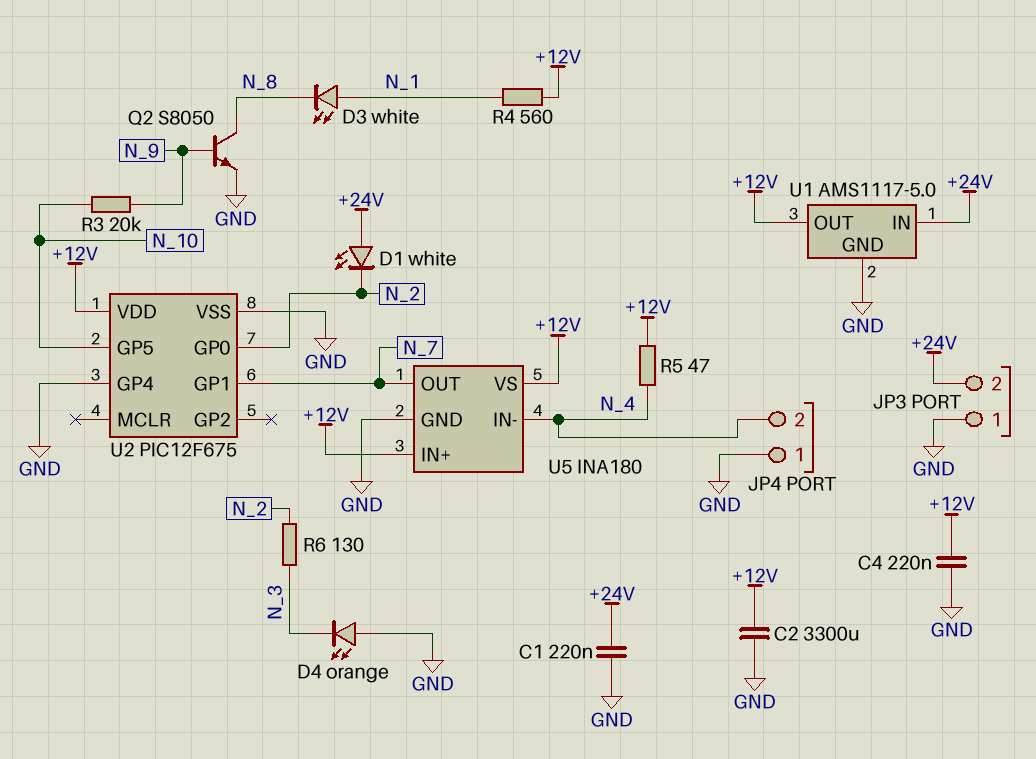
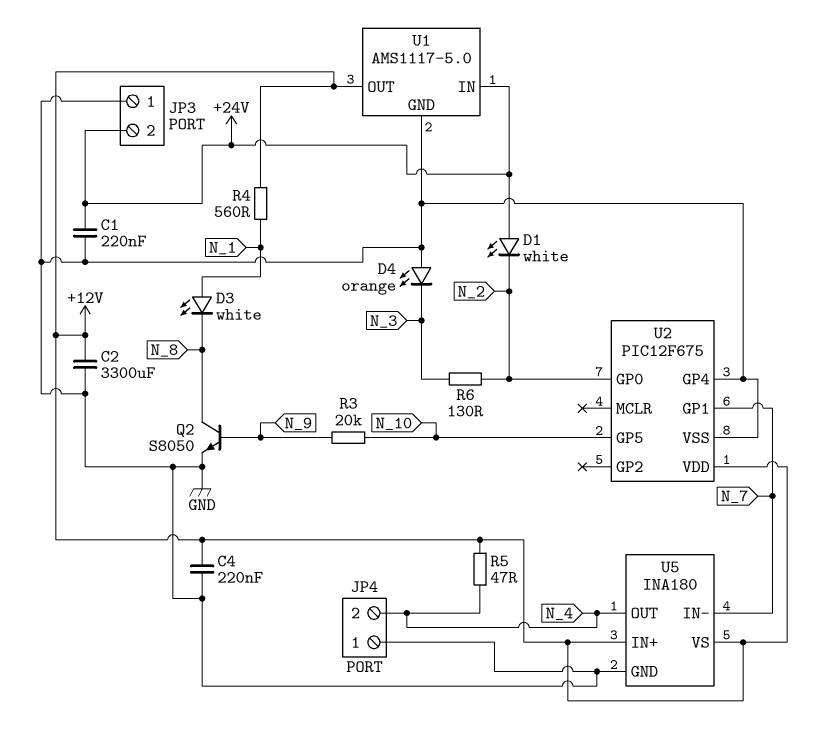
U5 pin IN-: N_4 -> N_7
U5 pin OUT: N_7 -> N_4

